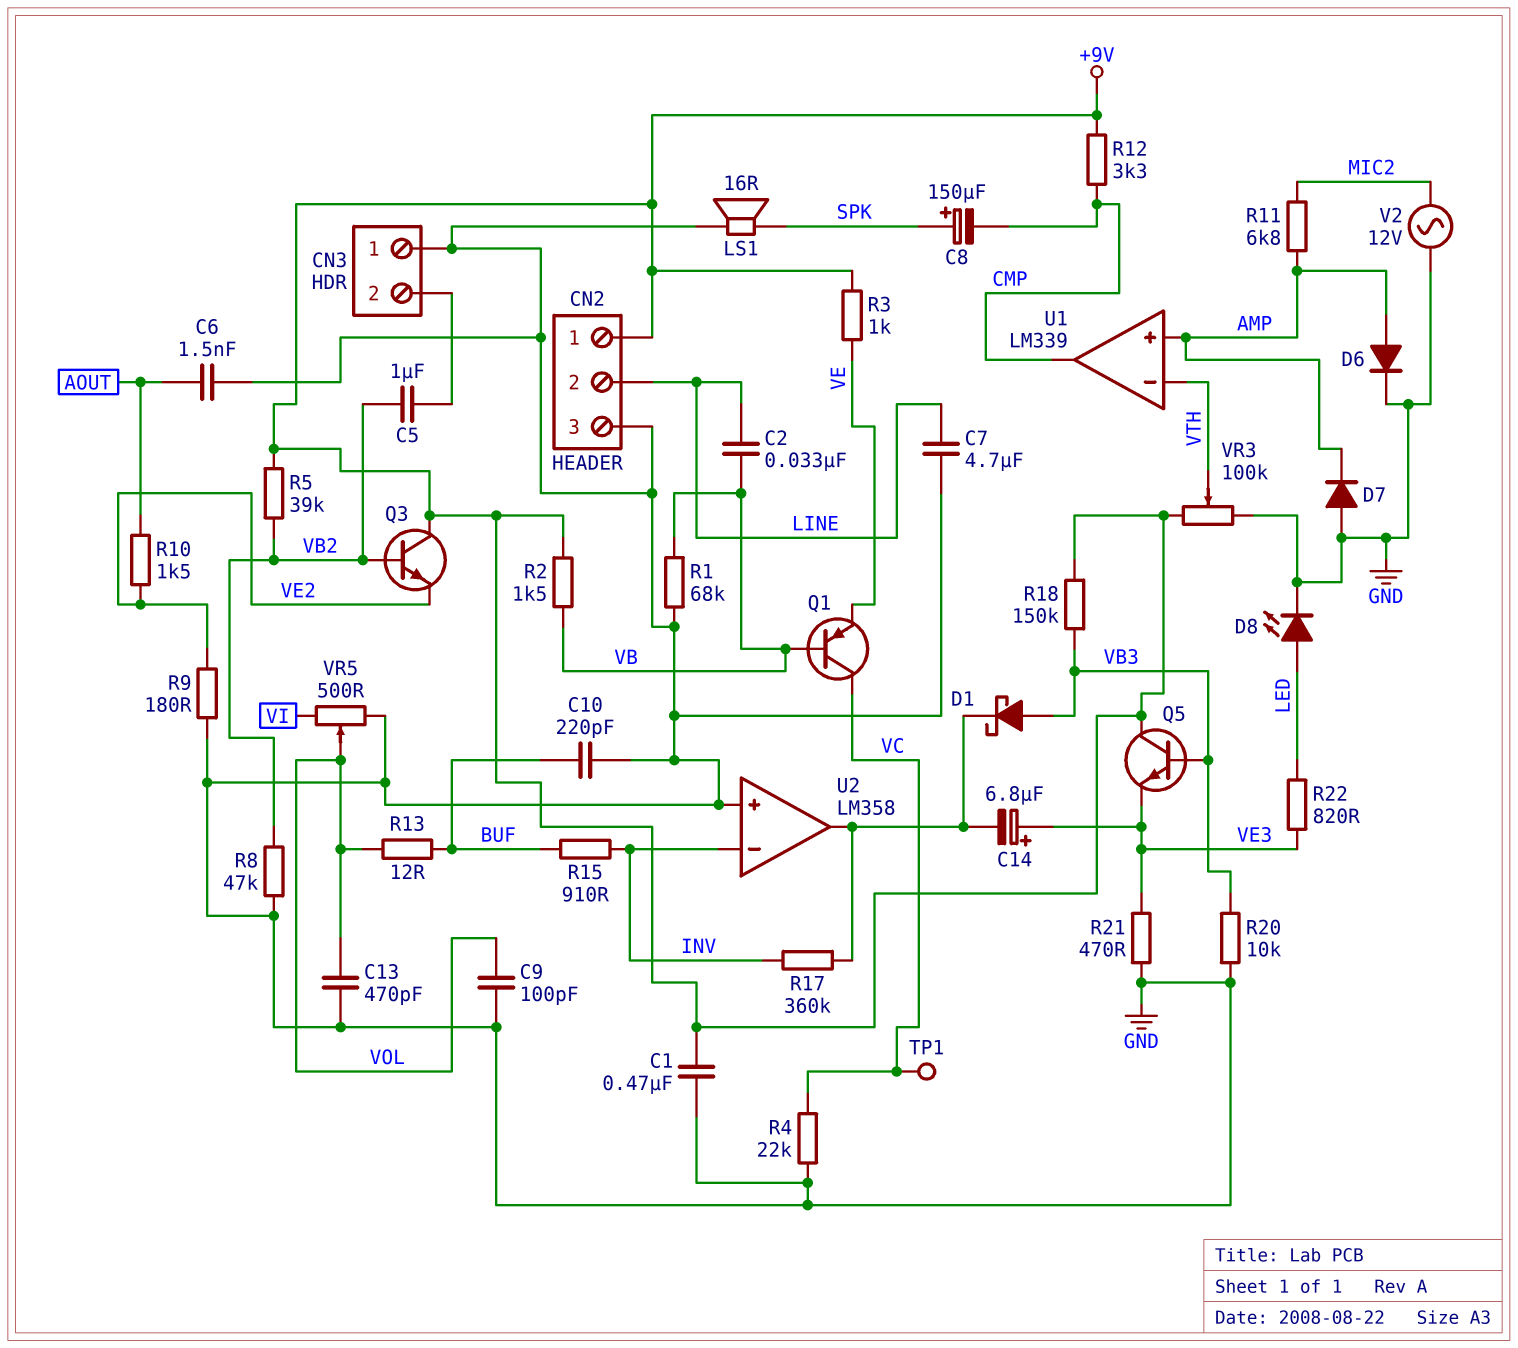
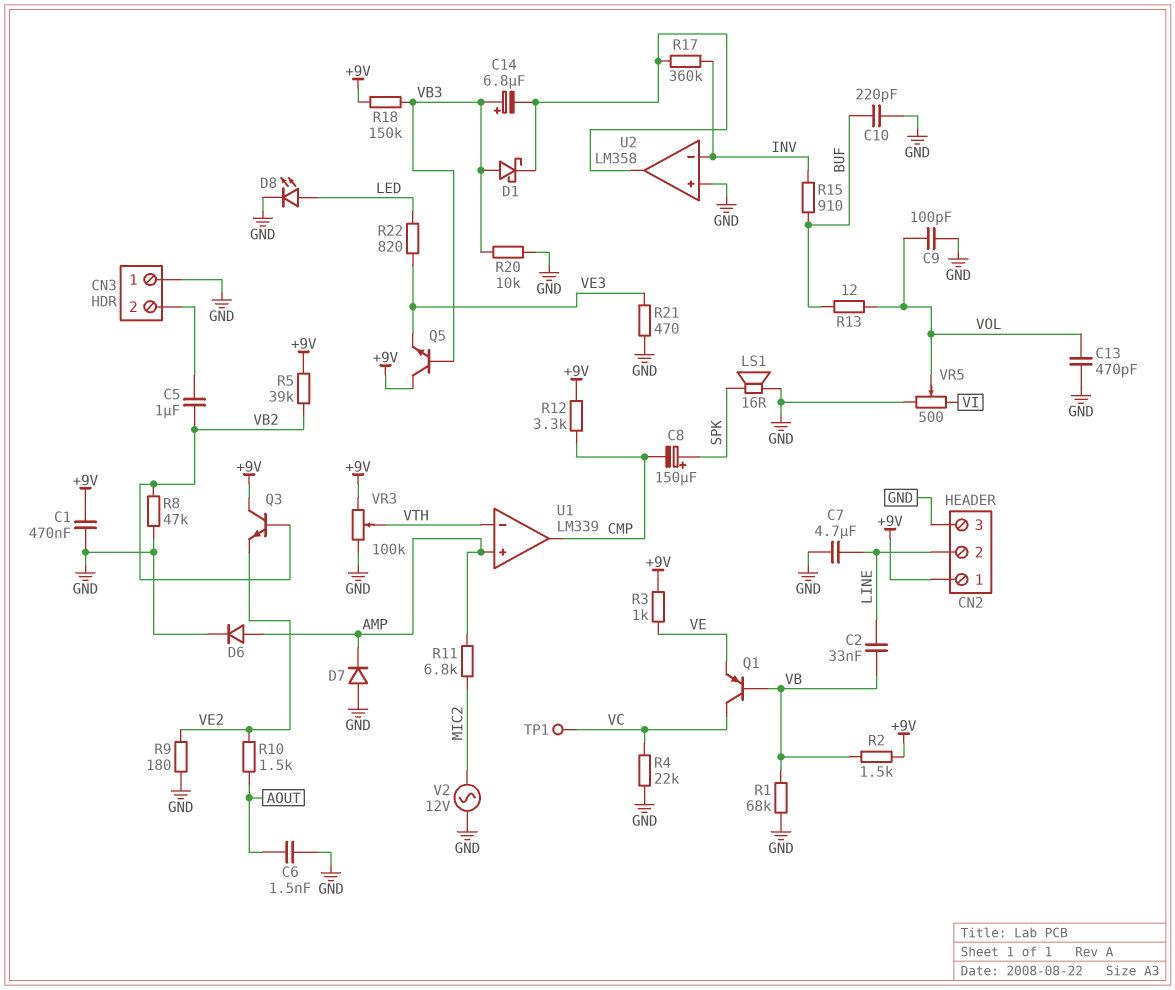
C14: 6.8uF (plus VE3, minus U2/out) -> 6.8uF (plus VB3, minus U2/out)

